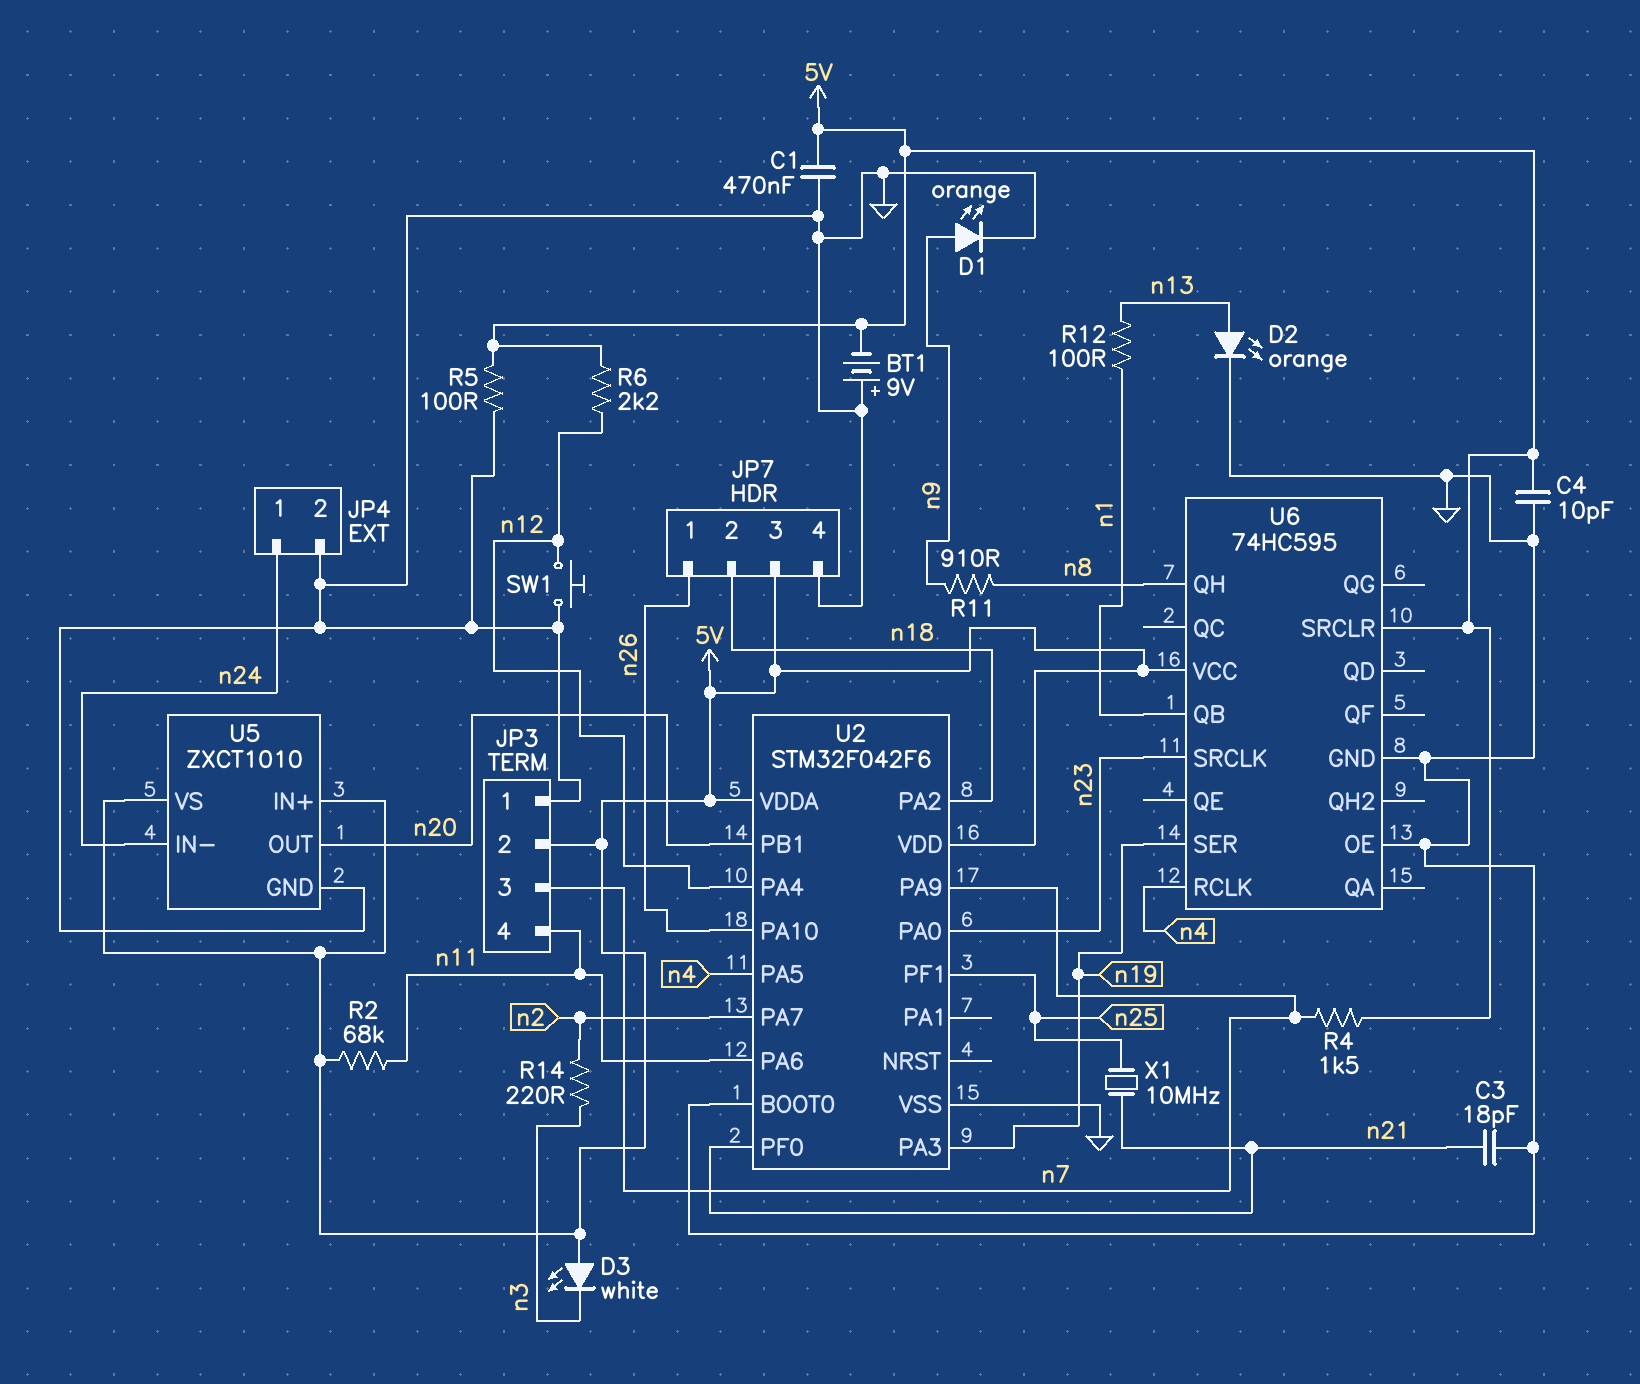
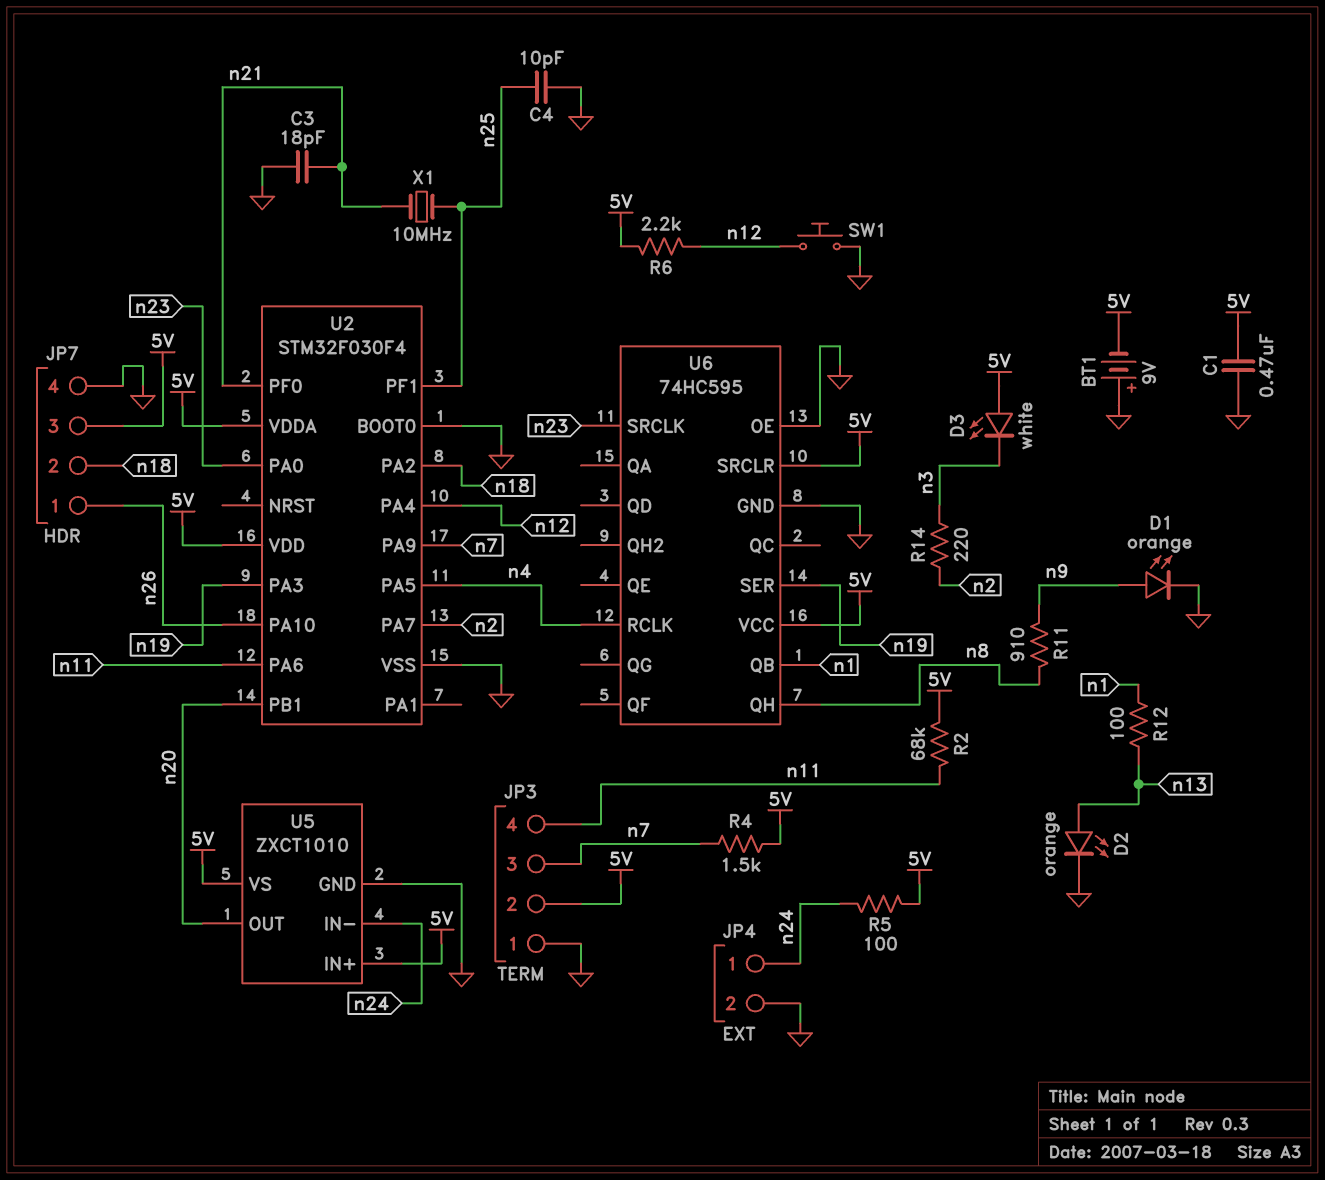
C4: 10pF (5V, GND) -> 10pF (GND, n25)
R5: 100 (5V, GND) -> 100 (5V, n24)
U2: STM32F042F6 -> STM32F030F4

